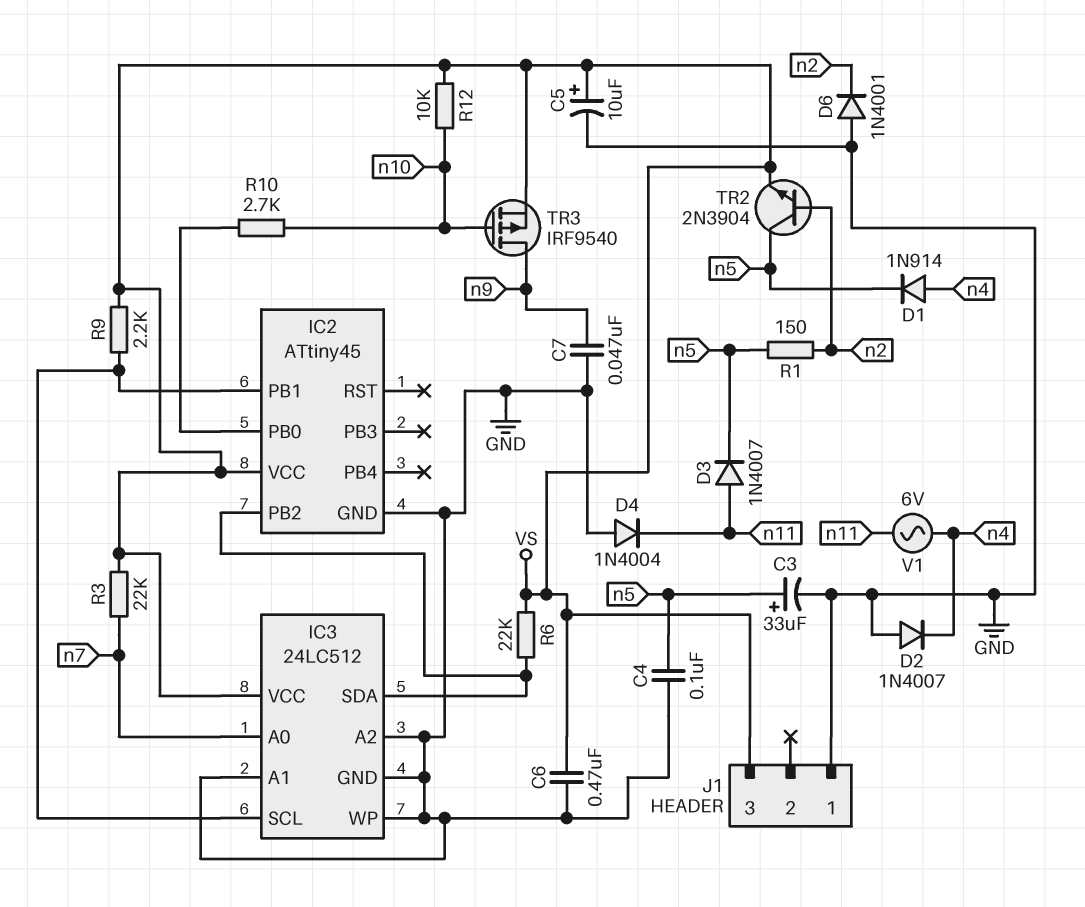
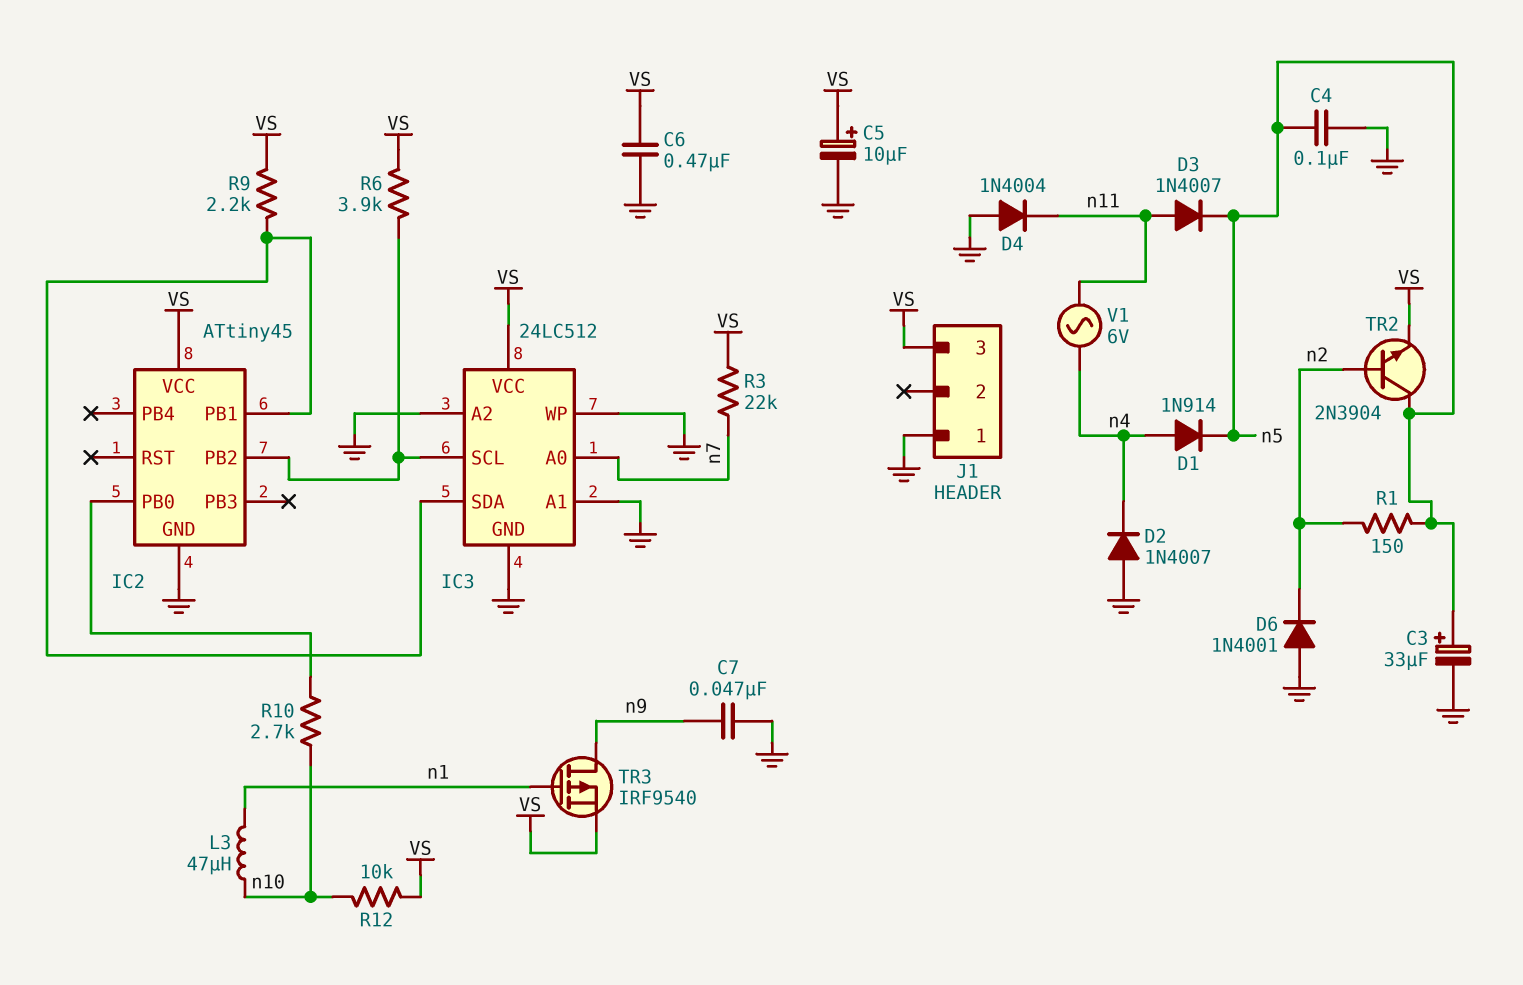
IC3 pin SCL: IC2/PB1 -> IC2/PB2
IC3 pin SDA: IC2/PB2 -> IC2/PB1
L3: none -> 47uH (n1, n10)
R6: 22k (IC2/PB2, VS) -> 3.9k (IC2/PB2, VS)
TR3: PMOS IRF9540 (G n10, D n9, S VS) -> PMOS IRF9540 (G n1, D n9, S VS)

